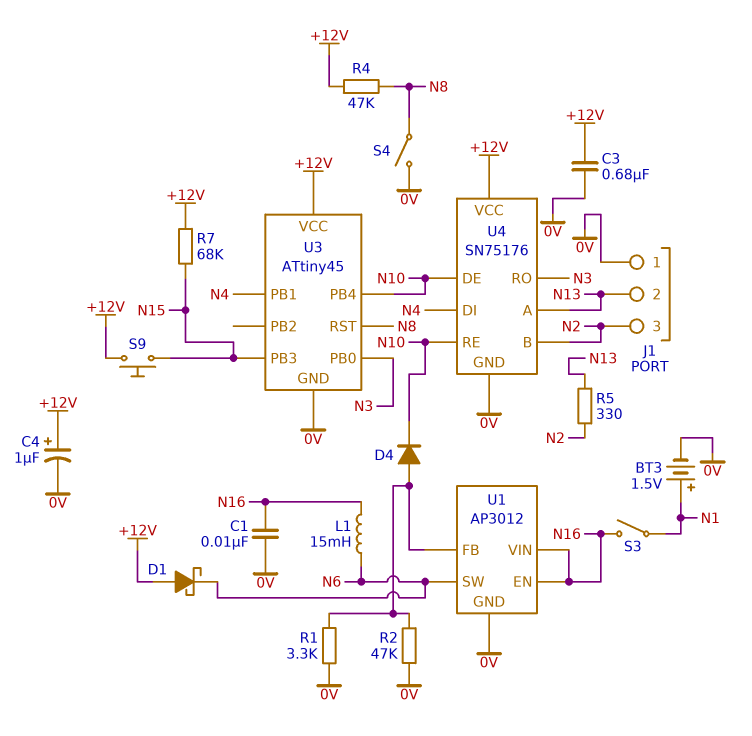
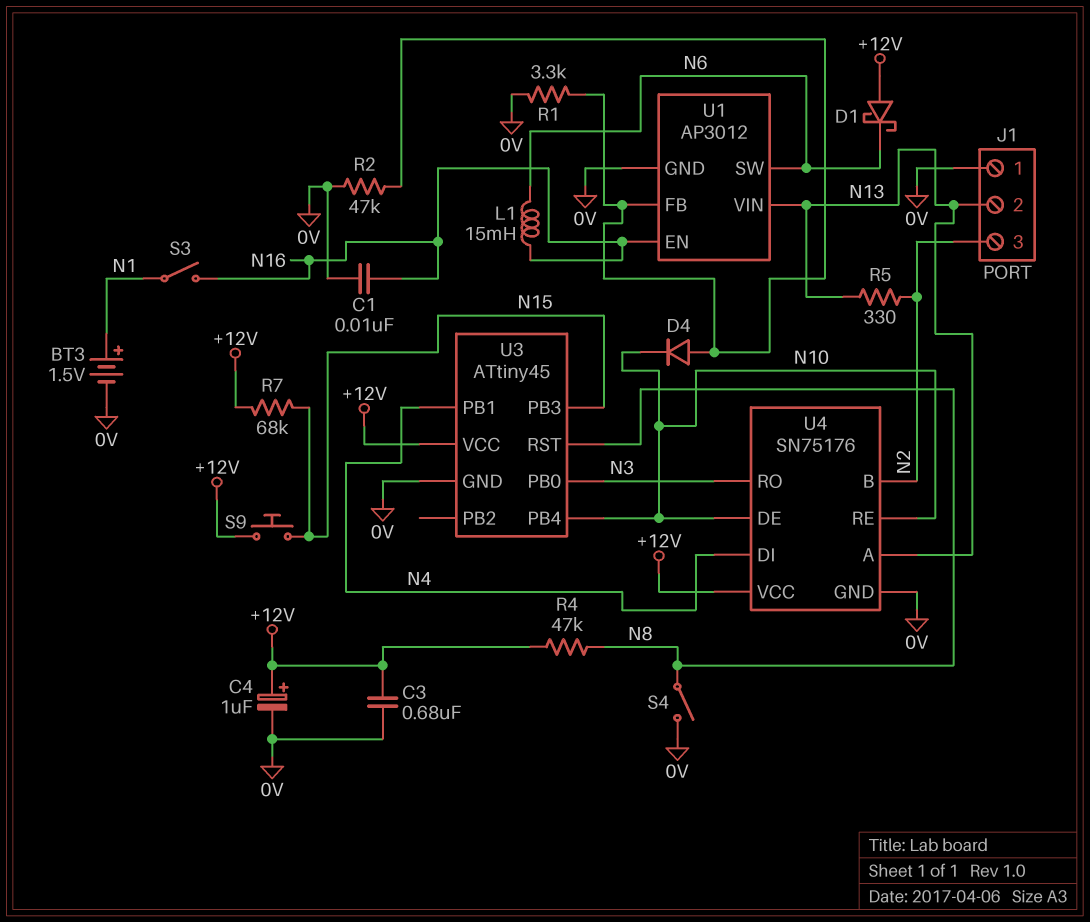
U1 pin VIN: N16 -> N13

